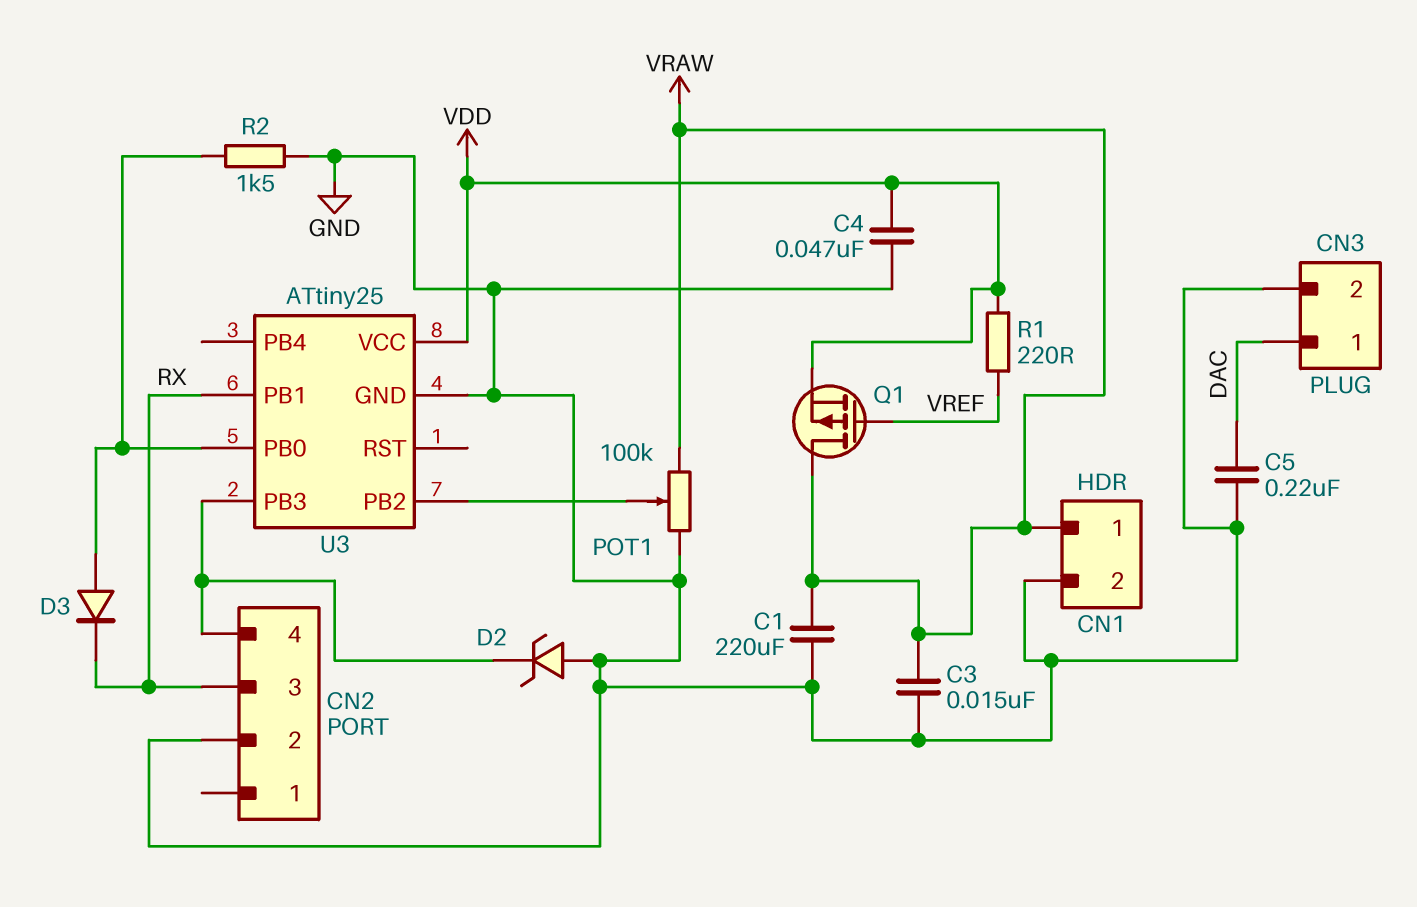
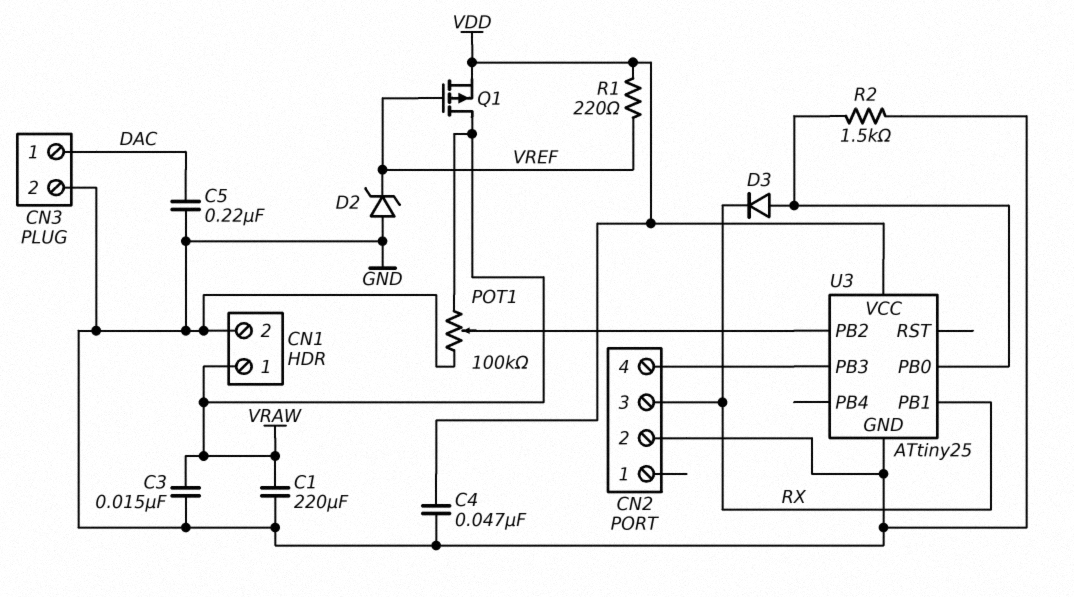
D2: zener (A GND, K CN2/4) -> zener (A GND, K VREF)

